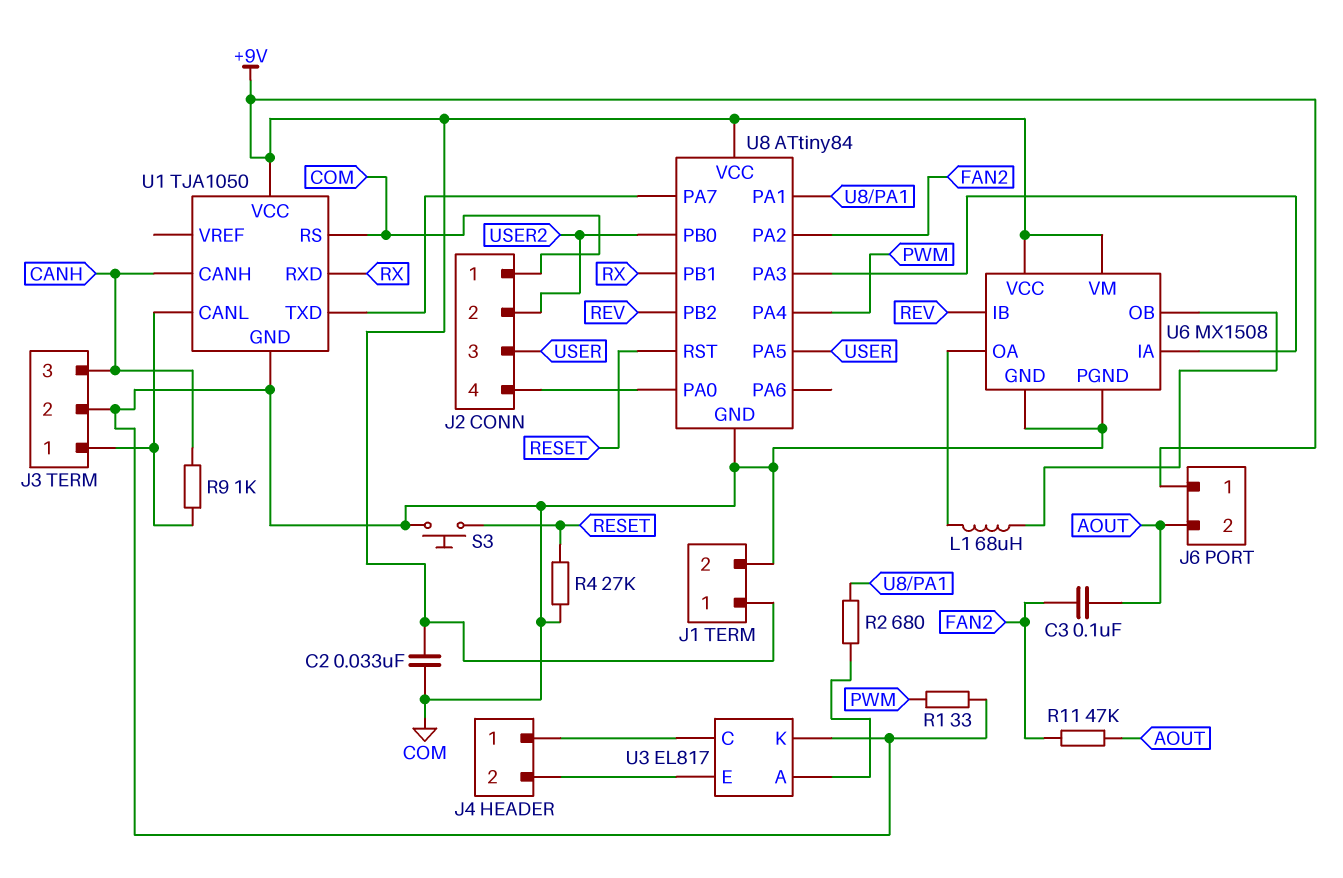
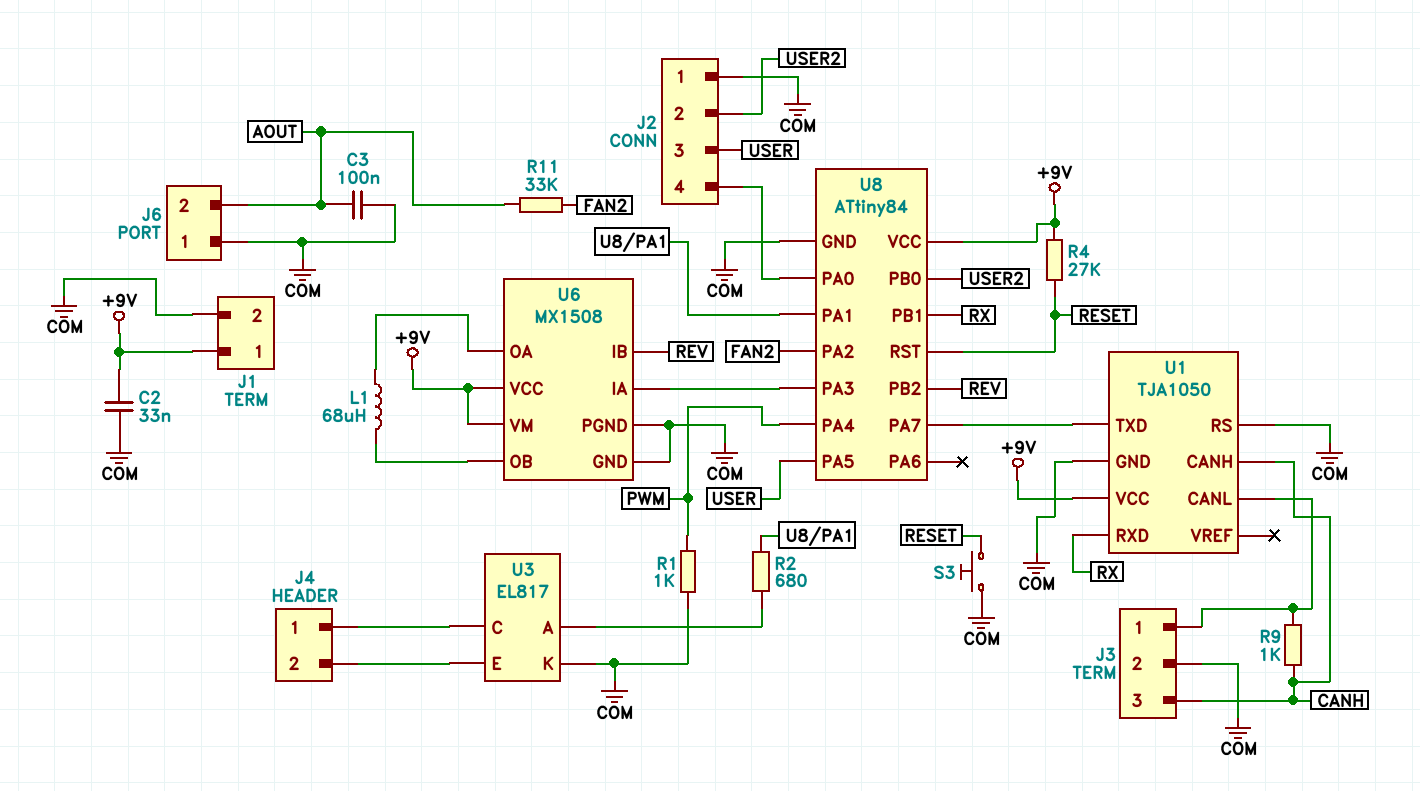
C3: 100nF (AOUT, FAN2) -> 100nF (AOUT, COM)
J6 pin 1: +9V -> COM
R1: 33 (COM, PWM) -> 1k (COM, PWM)
R4: 27k (COM, RESET) -> 27k (+9V, RESET)
R11: 47k (AOUT, FAN2) -> 33k (AOUT, FAN2)

